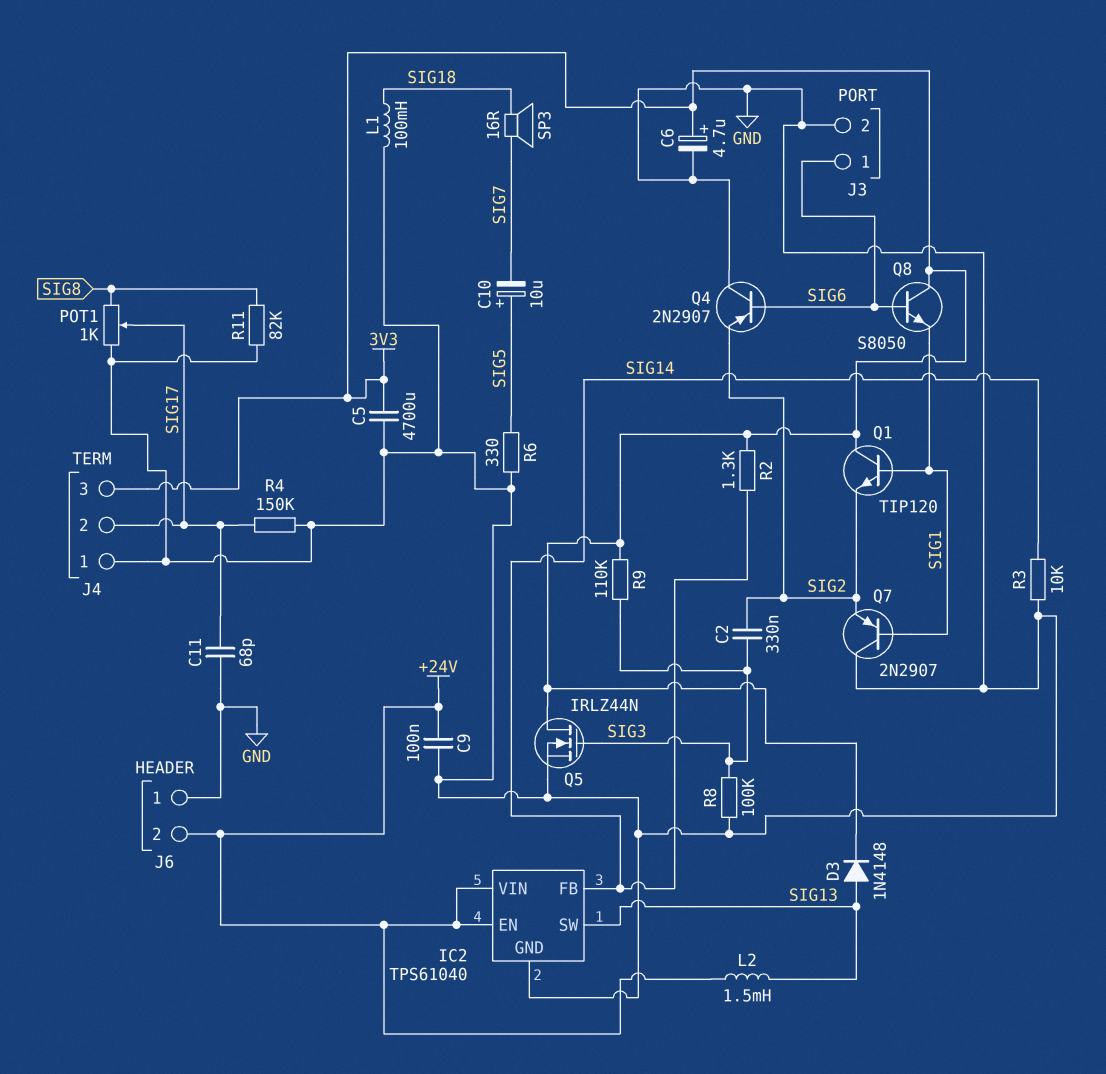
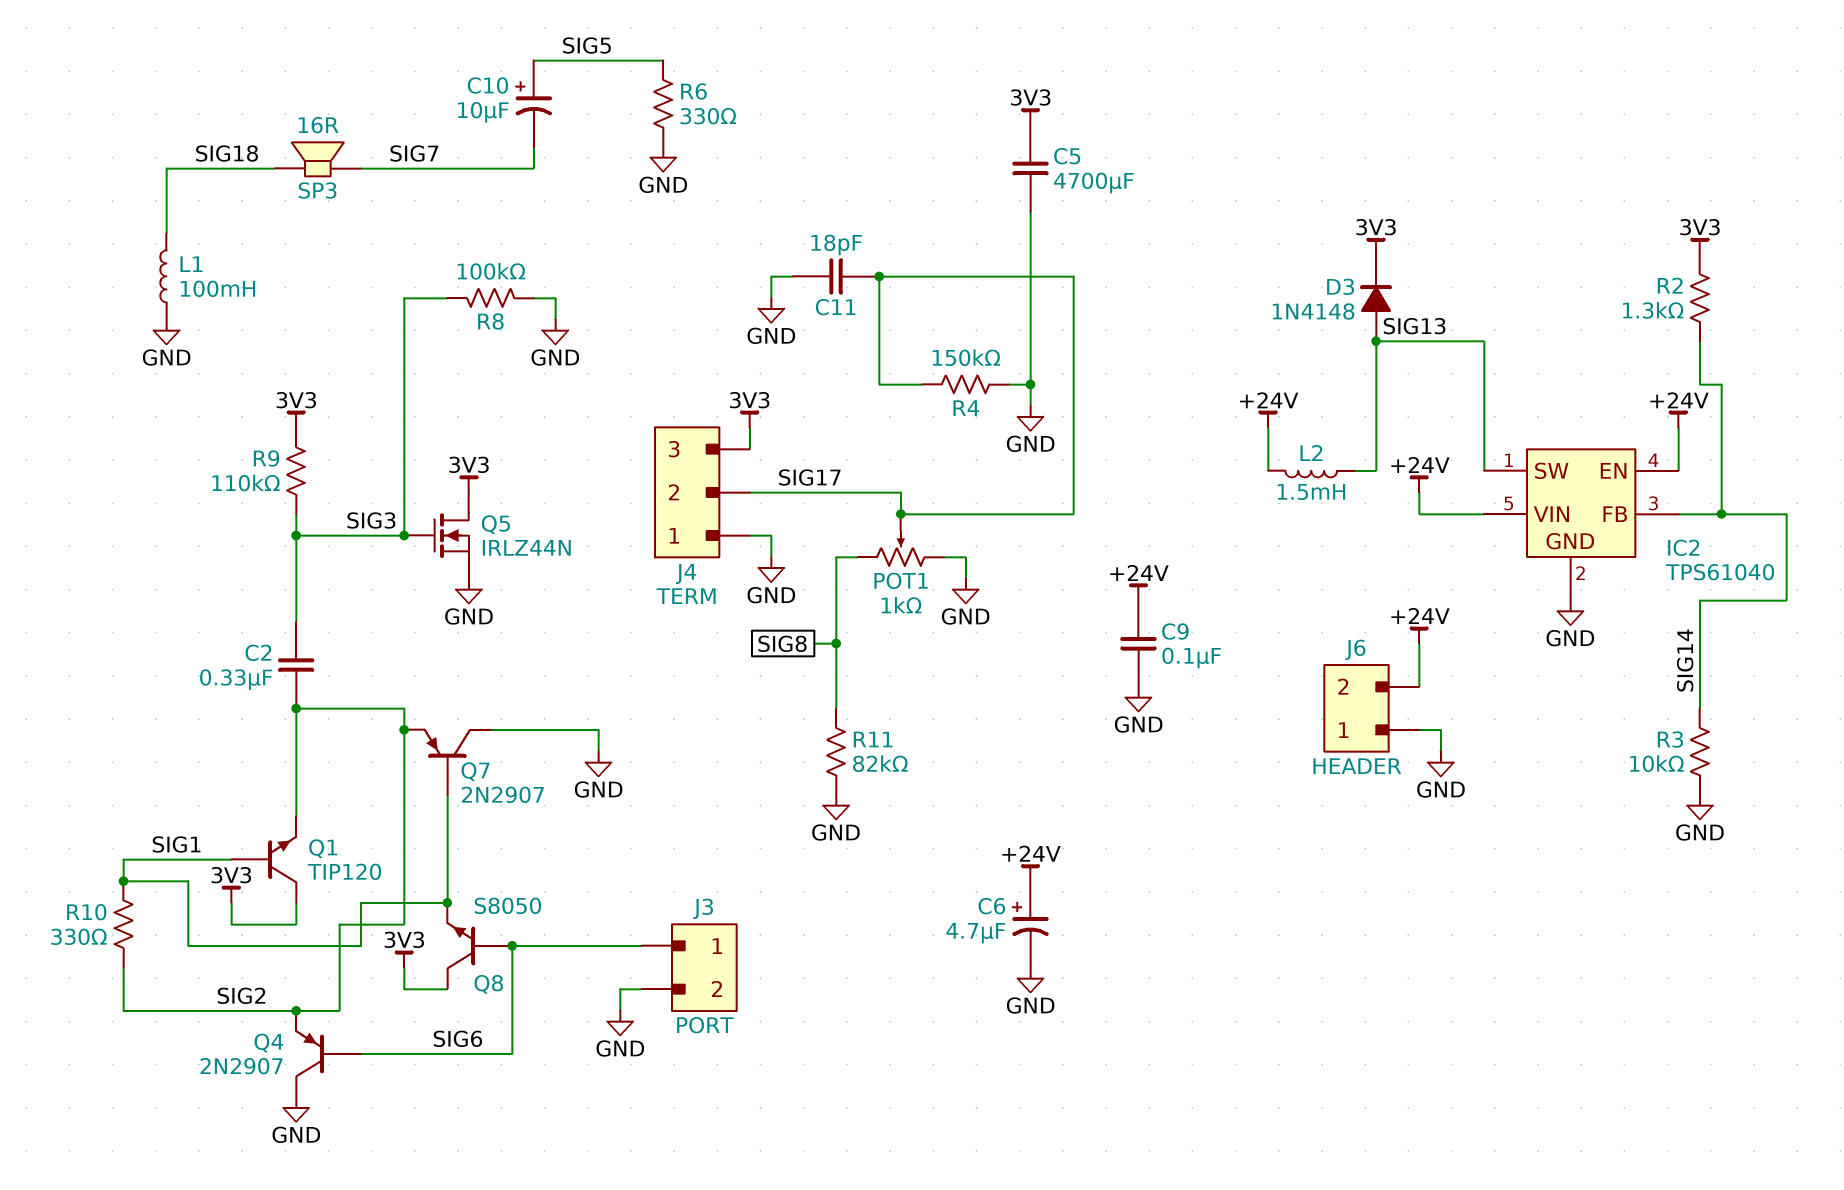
C6: 4.7uF (plus 3V3, minus GND) -> 4.7uF (plus +24V, minus GND)
C11: 68pF (GND, SIG17) -> 18pF (GND, SIG17)
R10: none -> 330 (SIG1, SIG2)

